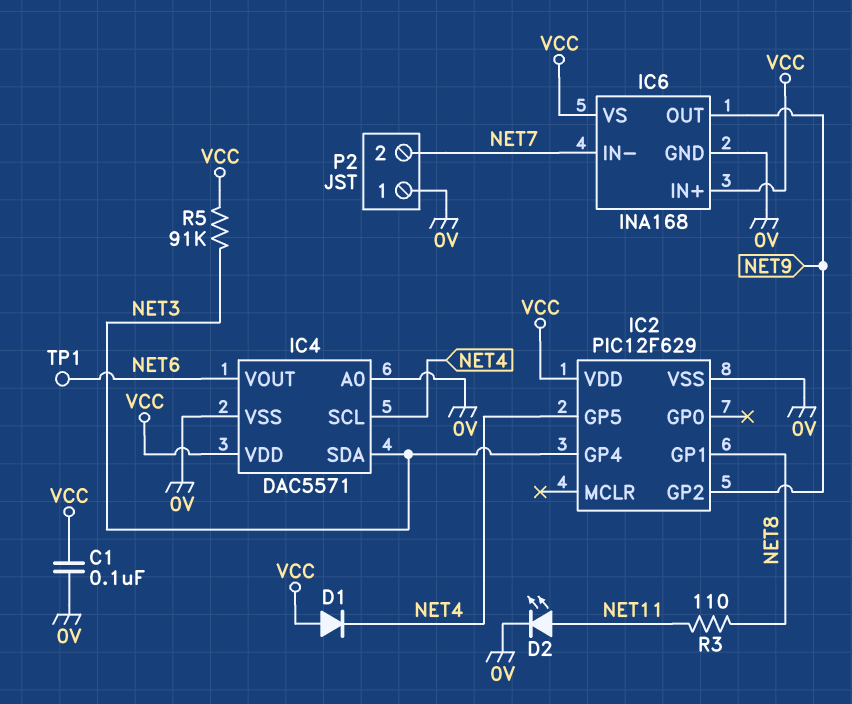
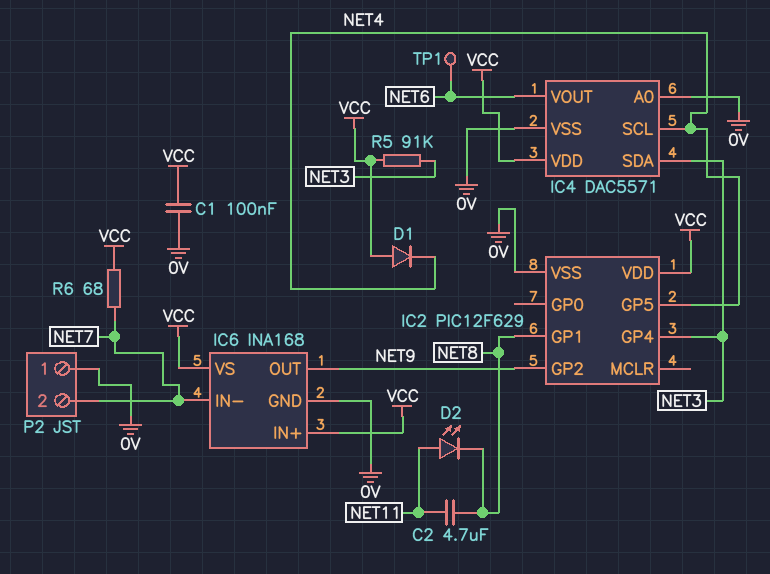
C2: none -> 4.7uF (NET8, NET11)
D2: LED (A NET11, K 0V) -> LED (A NET11, K NET8)
R3: 110 (NET8, NET11) -> none
R6: none -> 68 (NET7, VCC)

